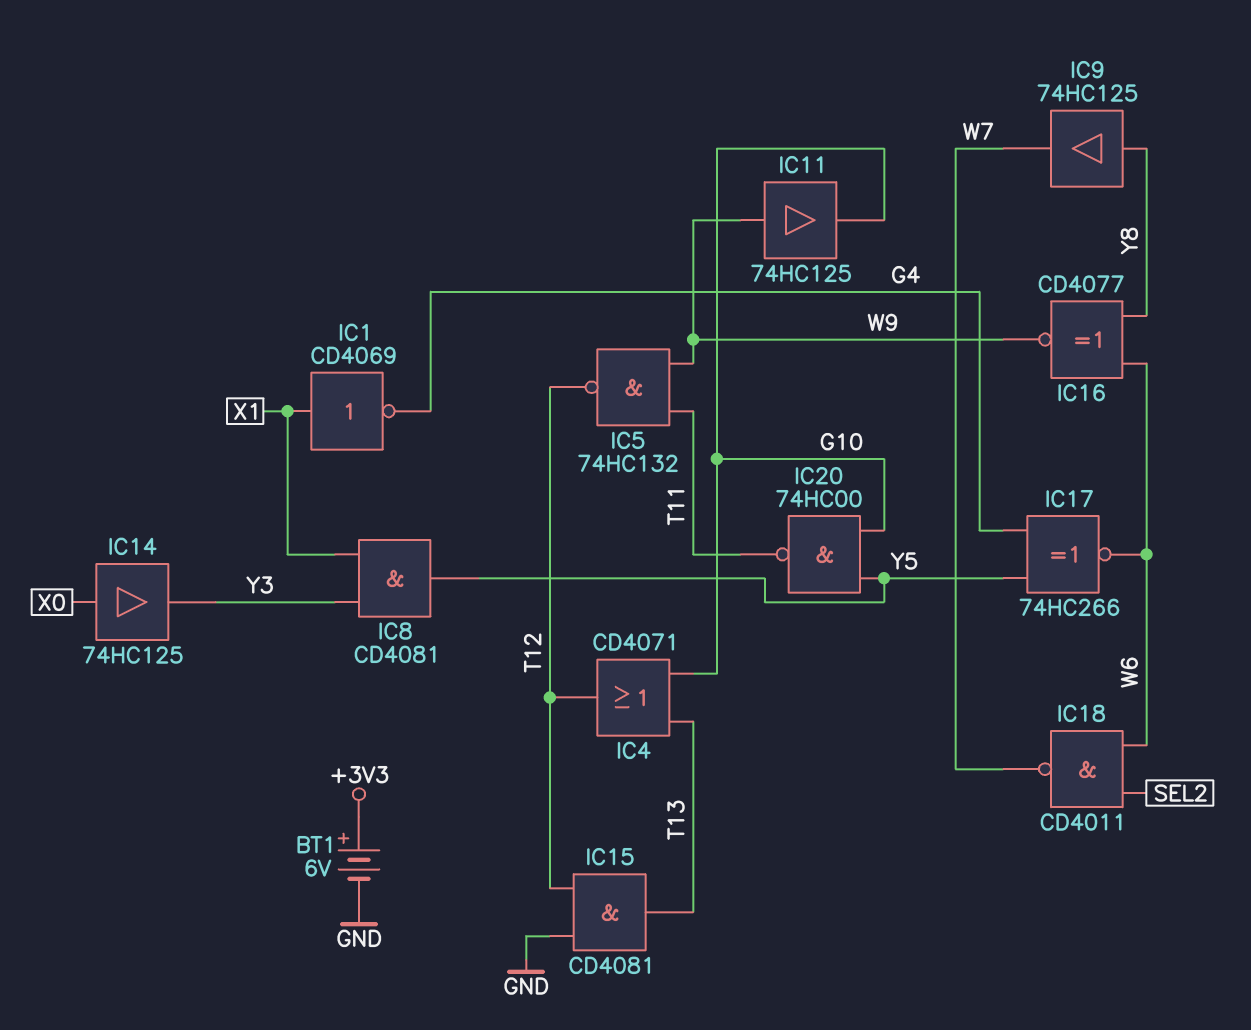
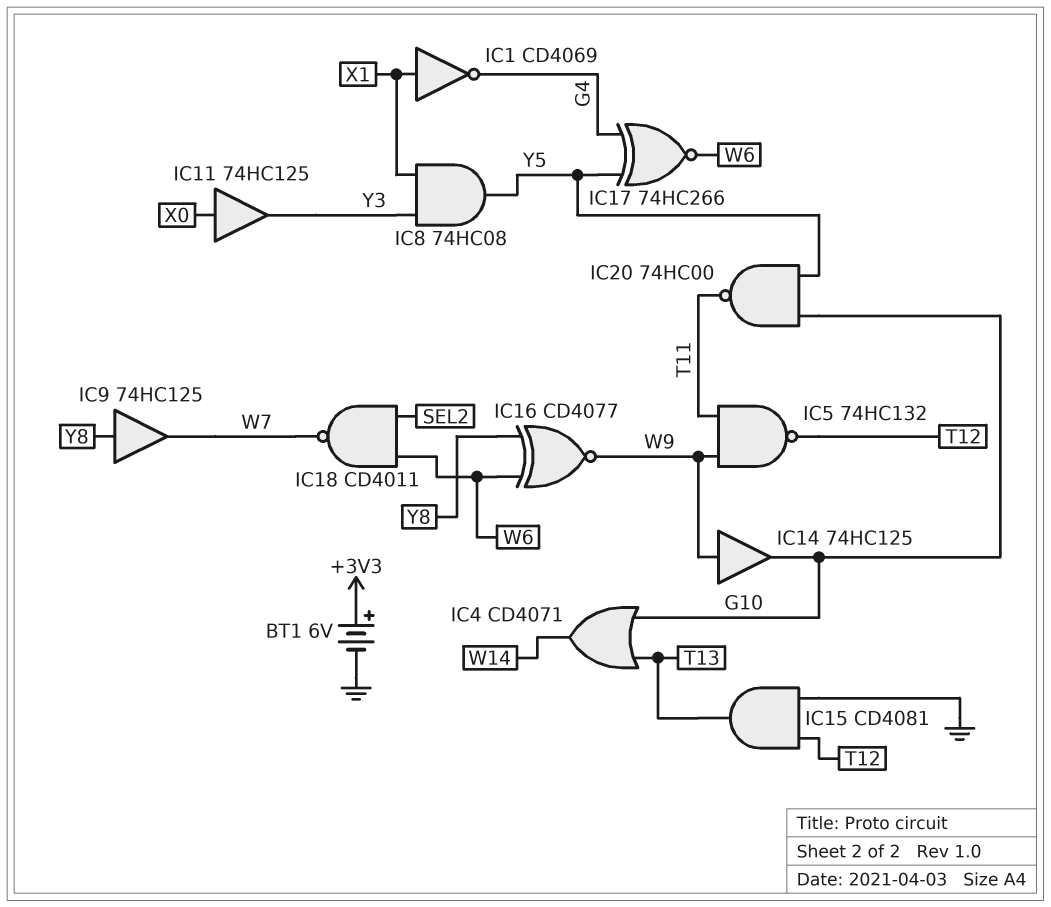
IC4: OR CD4071 (in G10, in T13, out T12) -> OR CD4071 (in G10, in T13, out W14)
IC8: AND CD4081 (in X1, in Y3, out Y5) -> AND 74HC08 (in X1, in Y3, out Y5)
IC11: buffer 74HC125 (in W9, out G10) -> buffer 74HC125 (in X0, out Y3)
IC14: buffer 74HC125 (in X0, out Y3) -> buffer 74HC125 (in W9, out G10)

